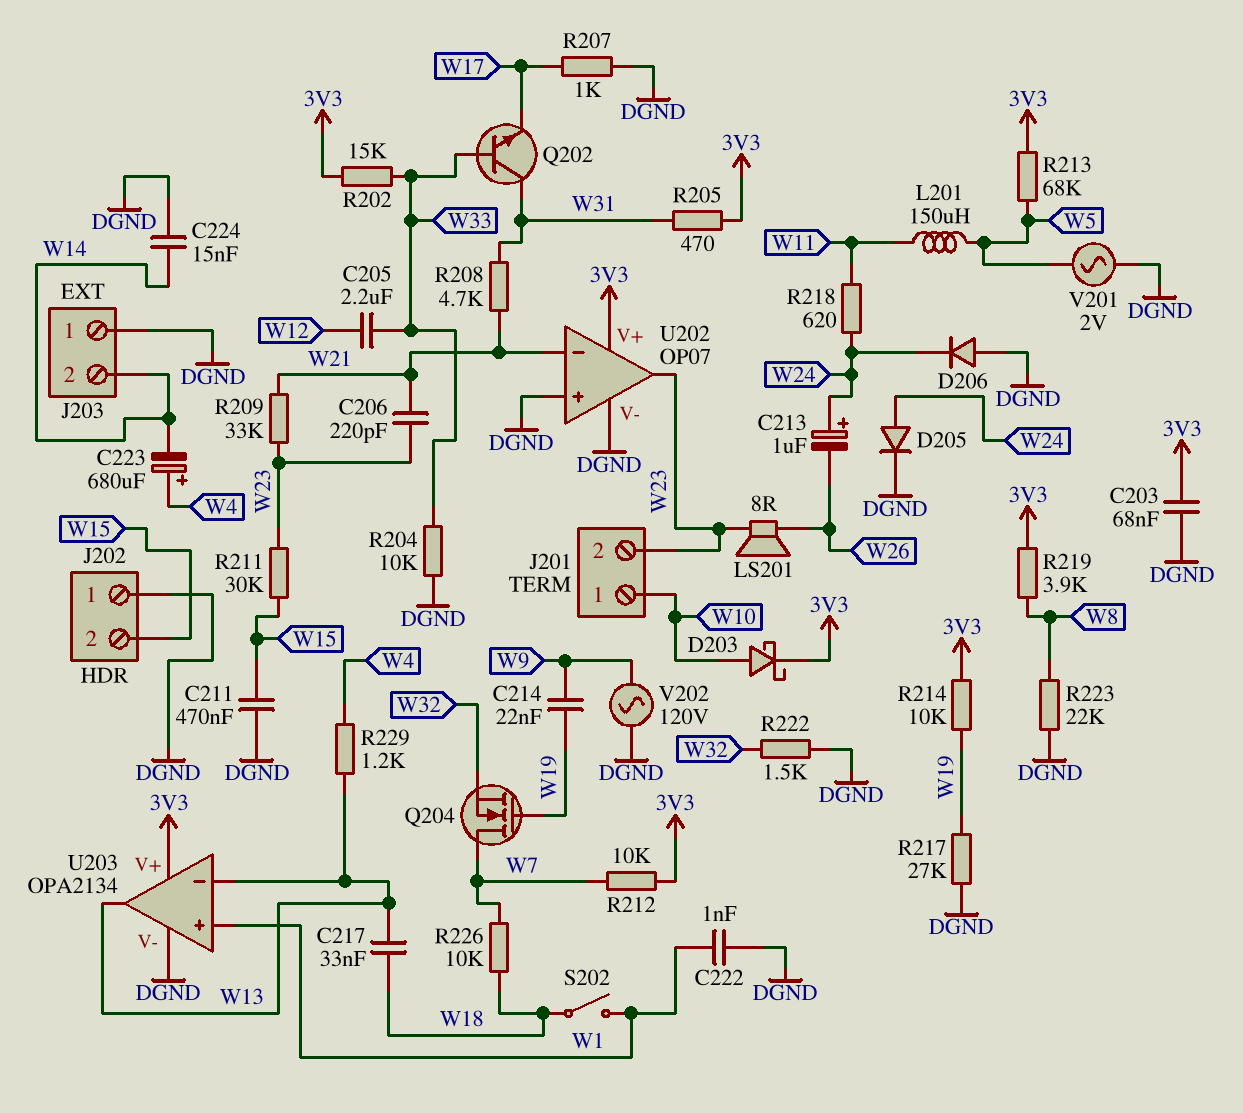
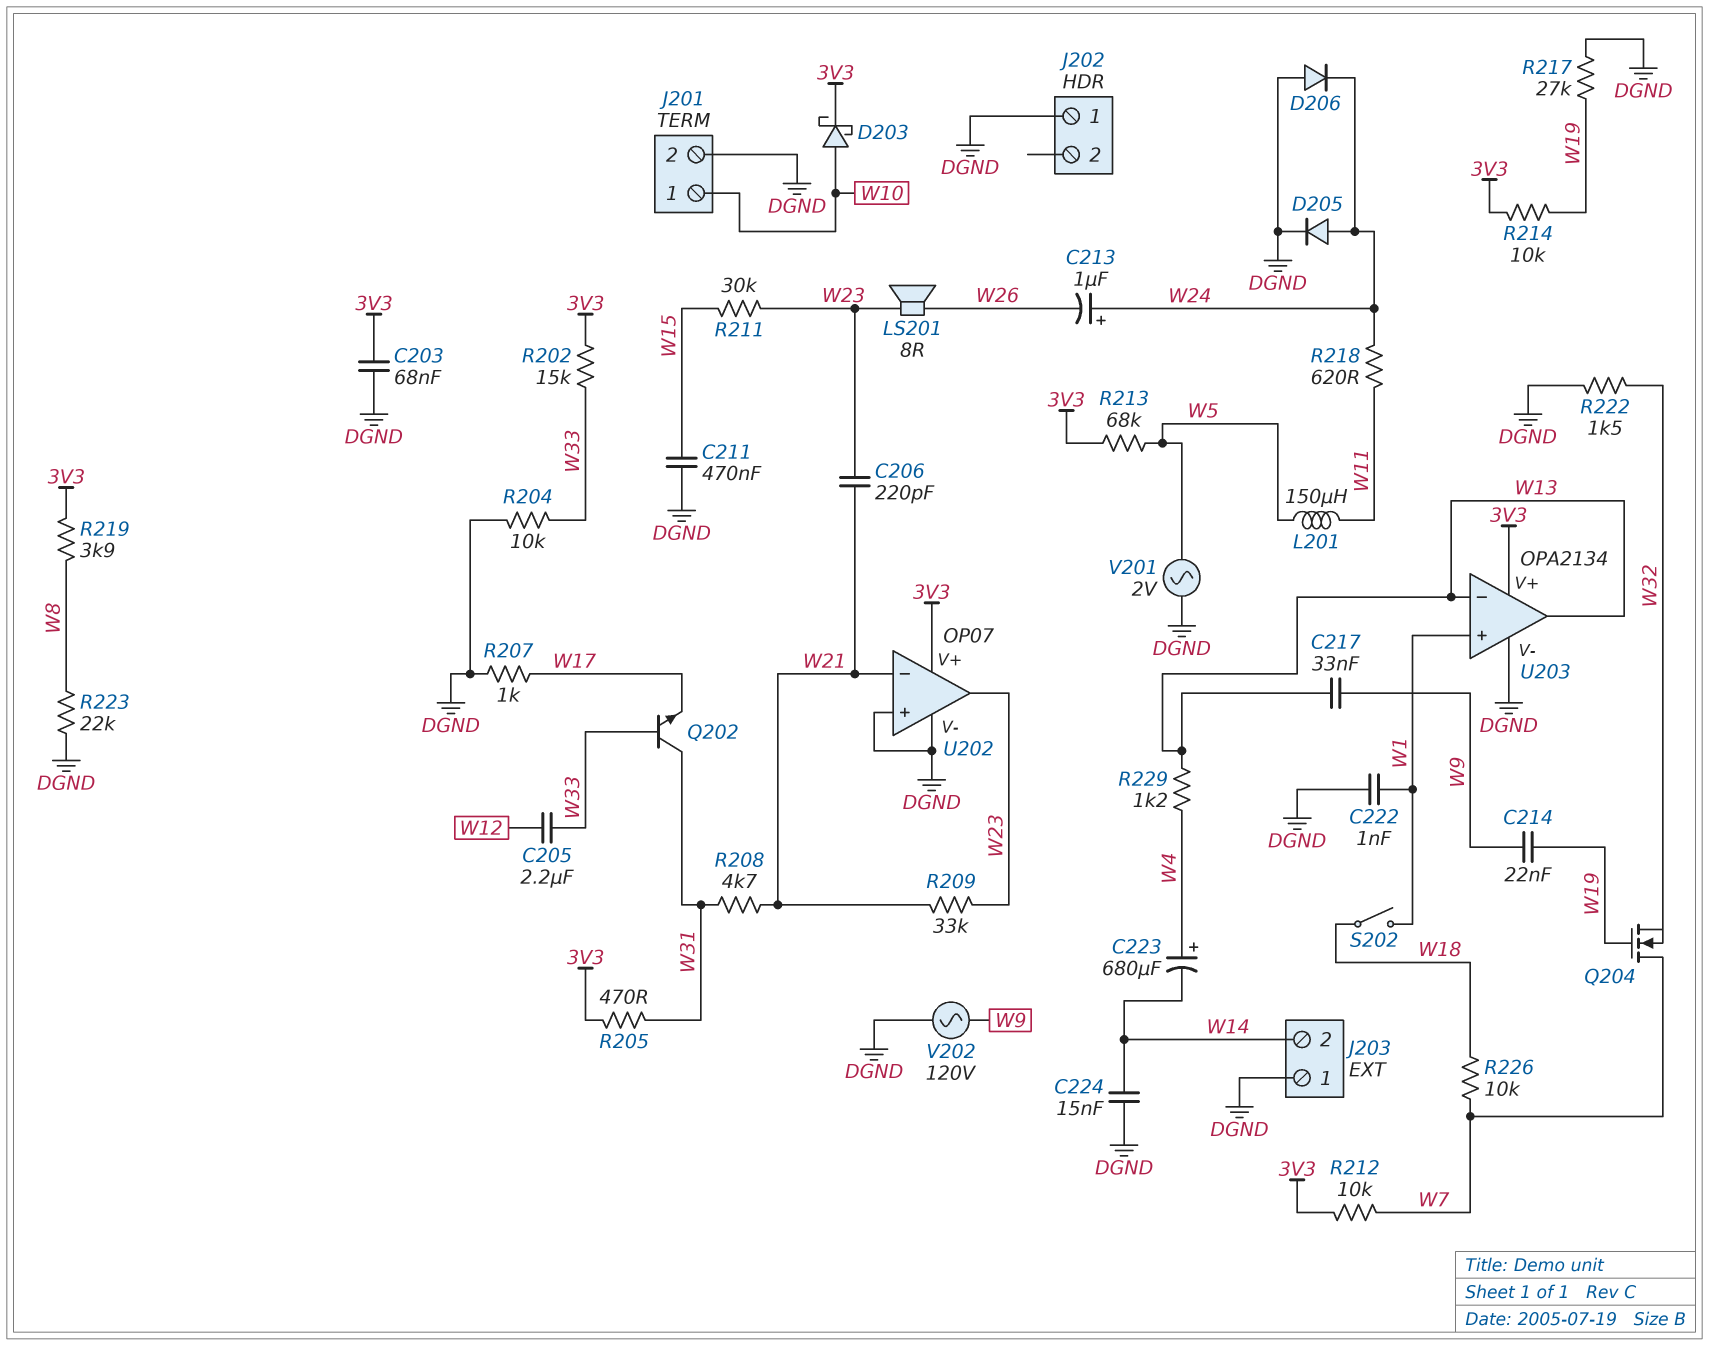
C217: 33nF (W13, W18) -> 33nF (W9, W13)
J201 pin 2: W23 -> DGND
J202 pin 2: W15 -> none

